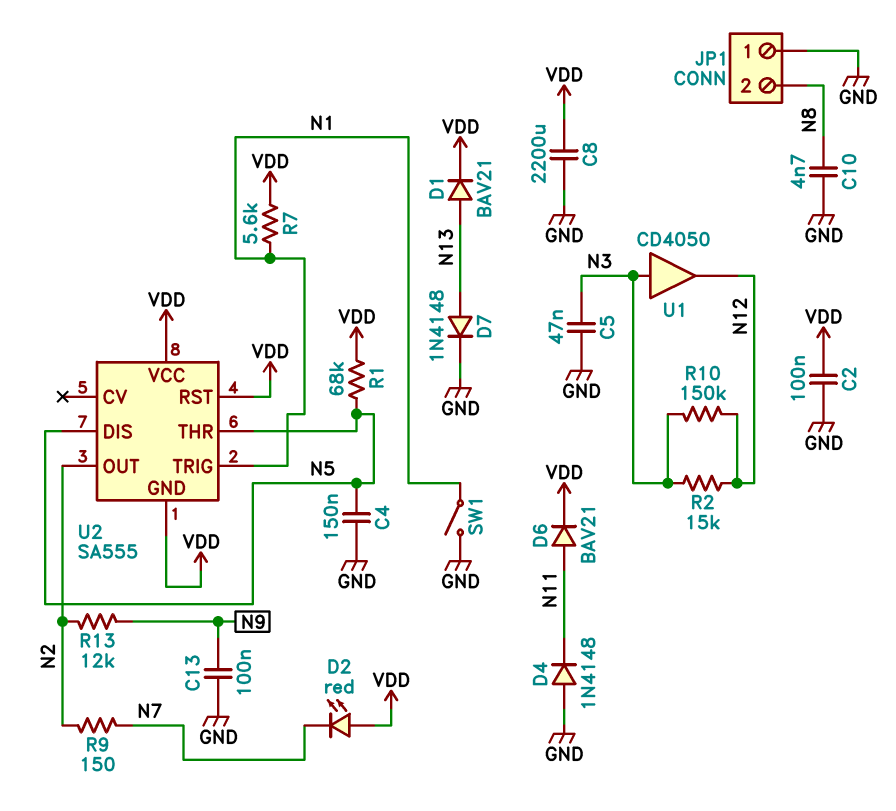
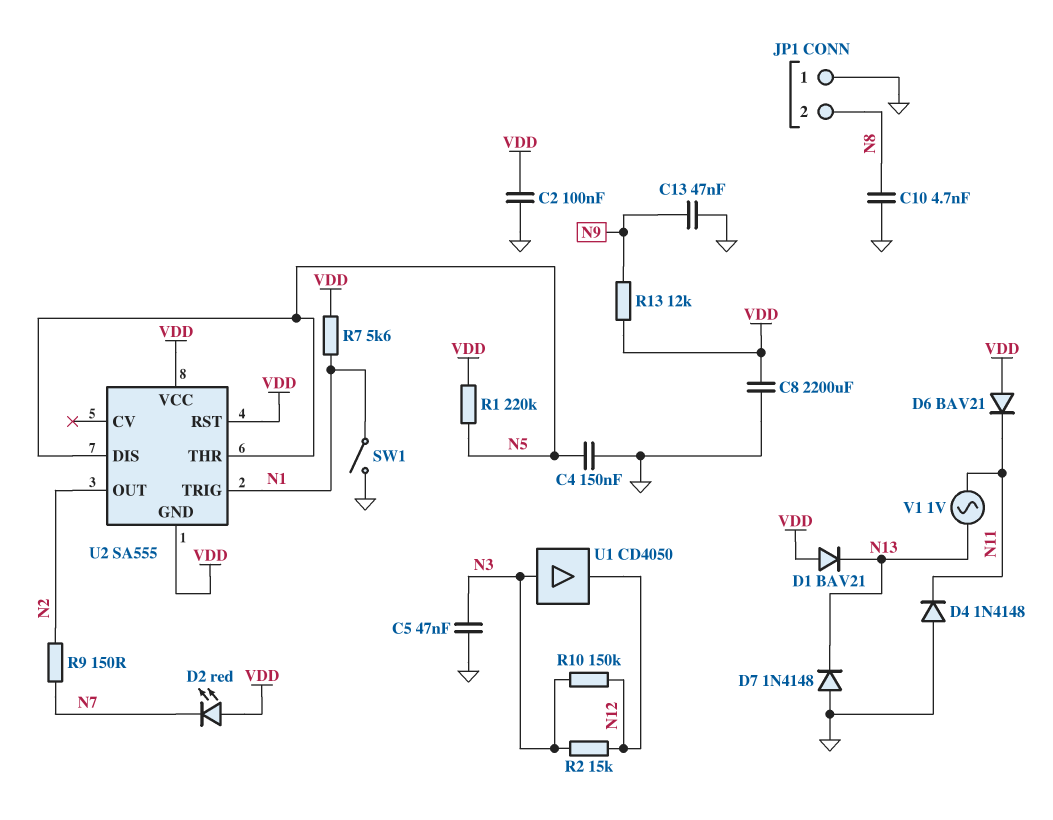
C13: 100nF (GND, N9) -> 47nF (GND, N9)
D1: diode BAV21 (A N13, K VDD) -> diode BAV21 (A VDD, K N13)
D6: diode BAV21 (A N11, K VDD) -> diode BAV21 (A VDD, K N11)
D7: diode 1N4148 (A N13, K GND) -> diode 1N4148 (A GND, K N13)
R1: 68k (N5, VDD) -> 220k (N5, VDD)
R13: 12k (N2, N9) -> 12k (N9, VDD)
V1: none -> AC 1V (N11, N13)

